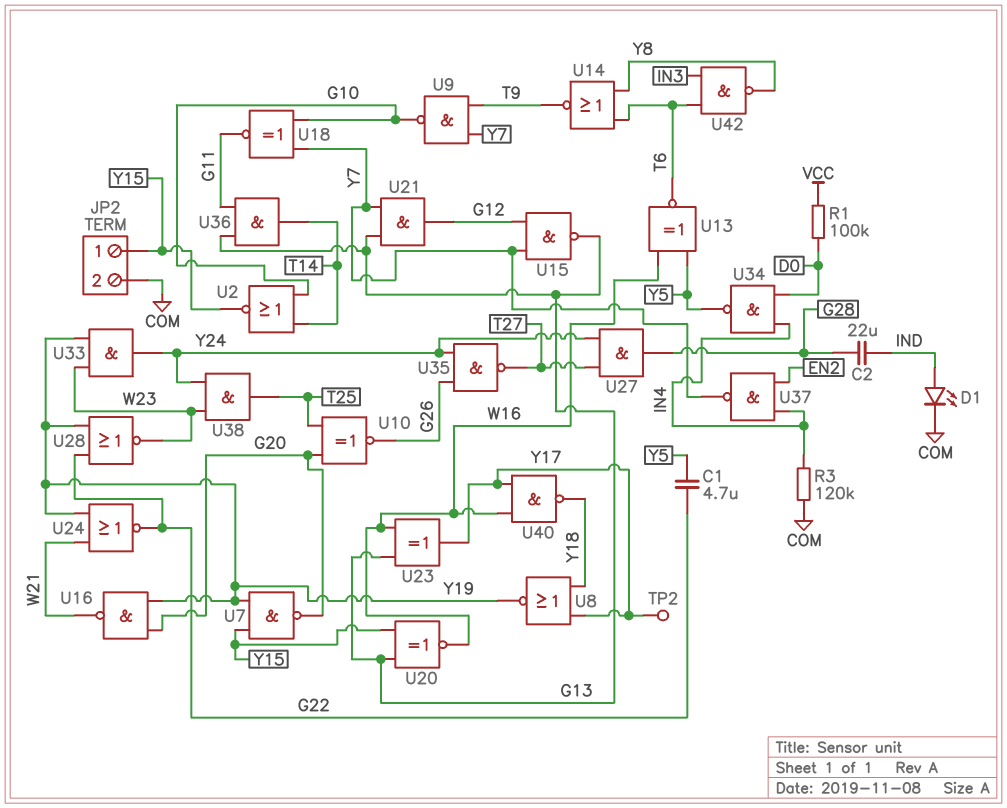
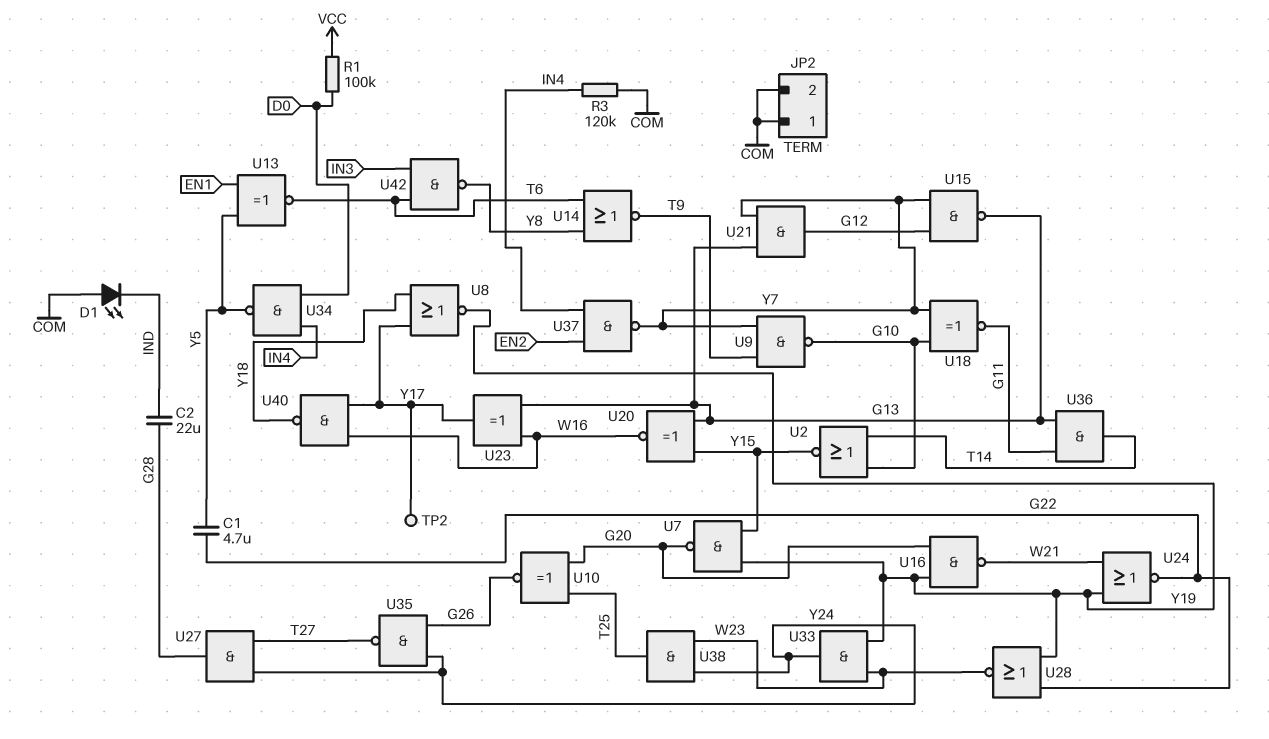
D1: LED (A IND, K COM) -> LED (A COM, K IND)
JP2 pin 1: Y15 -> COM
U13: XNOR (in W16, in Y5, out T6) -> XNOR (in EN1, in Y5, out T6)

